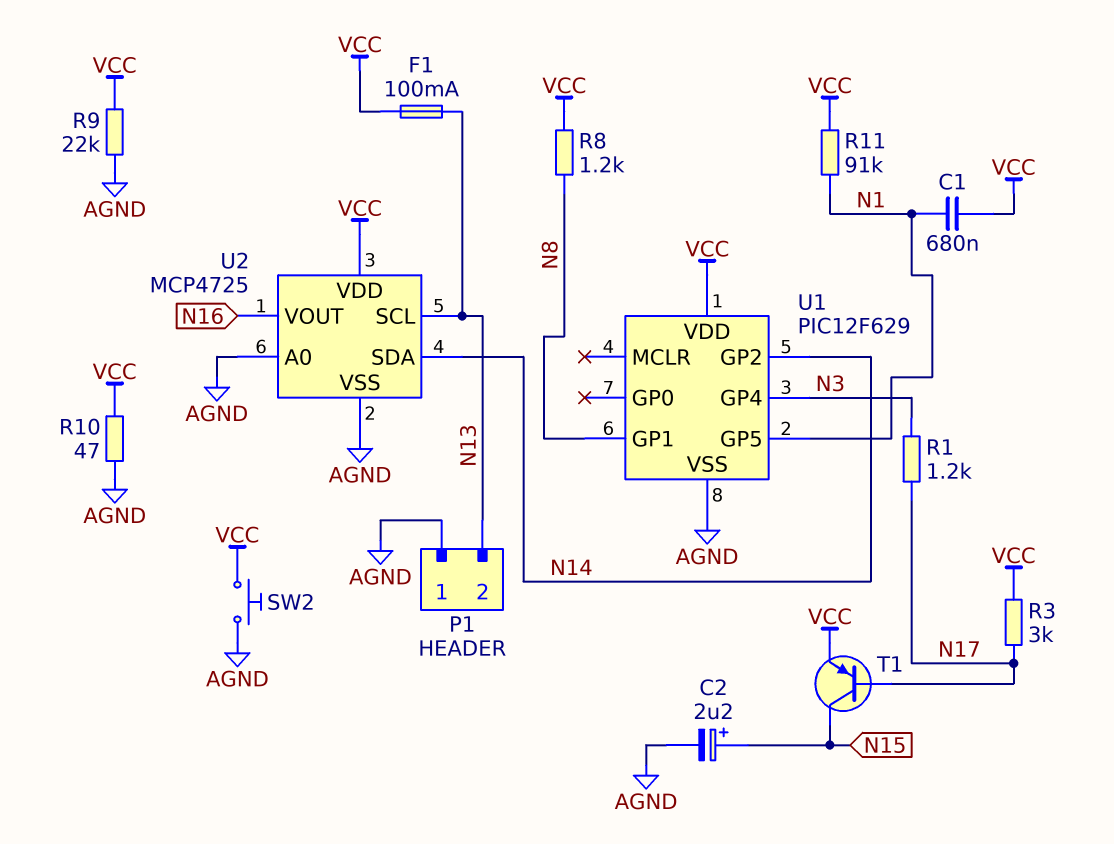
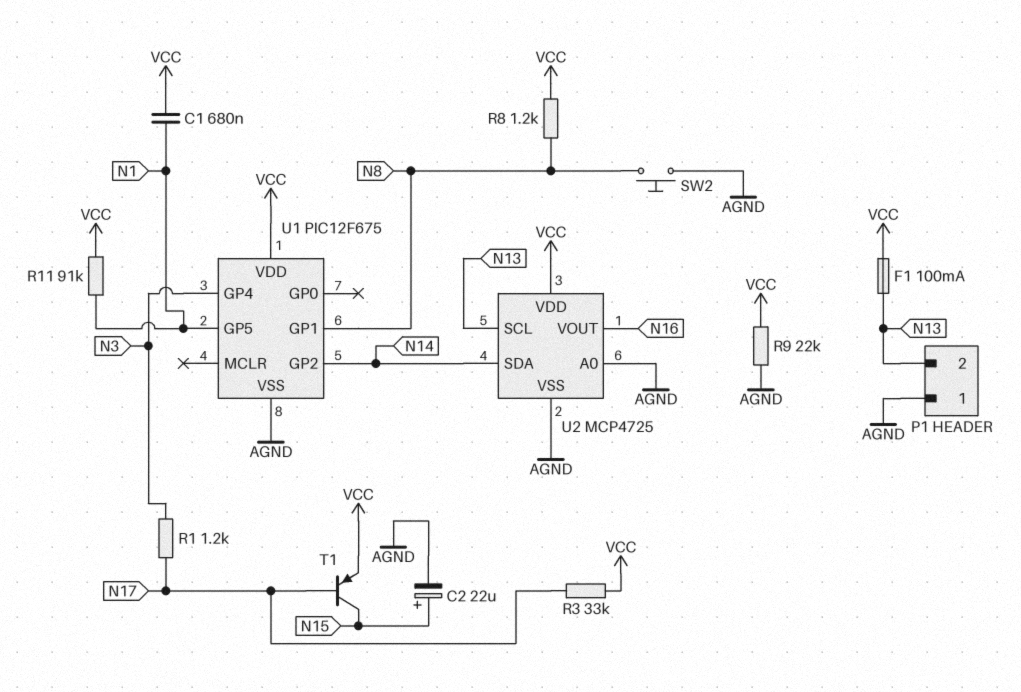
C2: 2.2uF (plus N15, minus AGND) -> 22uF (plus N15, minus AGND)
R3: 3k (N17, VCC) -> 33k (N17, VCC)
R10: 47 (AGND, VCC) -> none
SW2: button (AGND, VCC) -> button (AGND, N8)
U1: PIC12F629 -> PIC12F675

